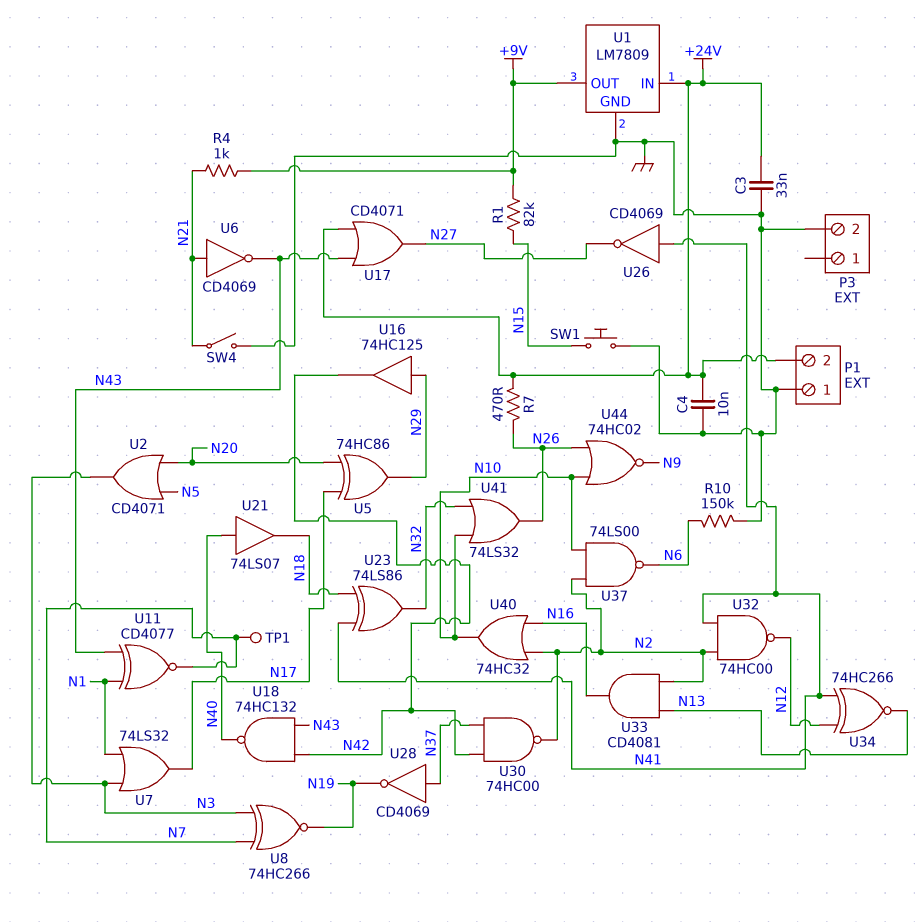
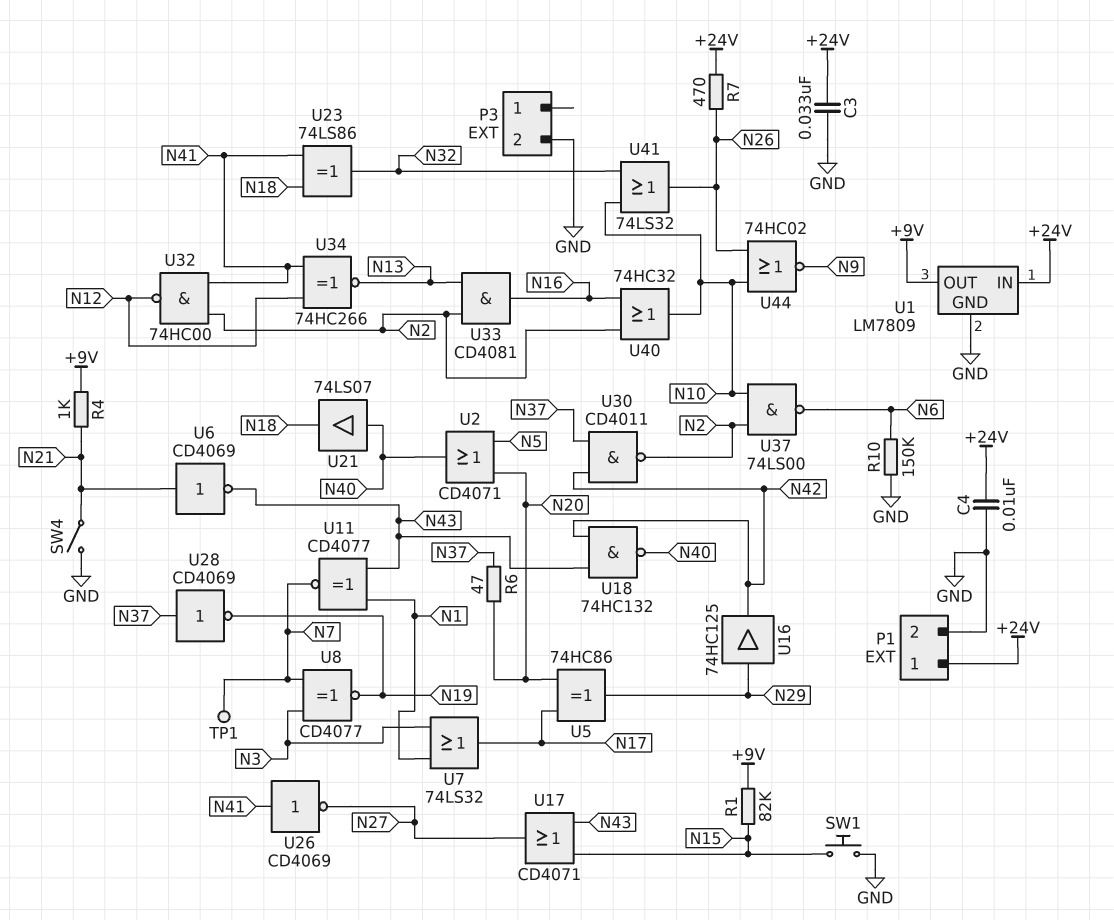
P1 pin 1: GND -> +24V
P1 pin 2: +24V -> GND
R6: none -> 47 (N20, N37)
U2: OR CD4071 (in N5, in N20, out N3) -> OR CD4071 (in N5, in N20, out N40)
U8: XNOR 74HC266 (in N3, in N7, out N19) -> XNOR CD4077 (in N3, in N7, out N19)
U17: OR CD4071 (in +24V, in N43, out N27) -> OR CD4071 (in N15, in N43, out N27)
U30: NAND 74HC00 (in N37, in N42, out N2) -> NAND CD4011 (in N37, in N42, out N2)

